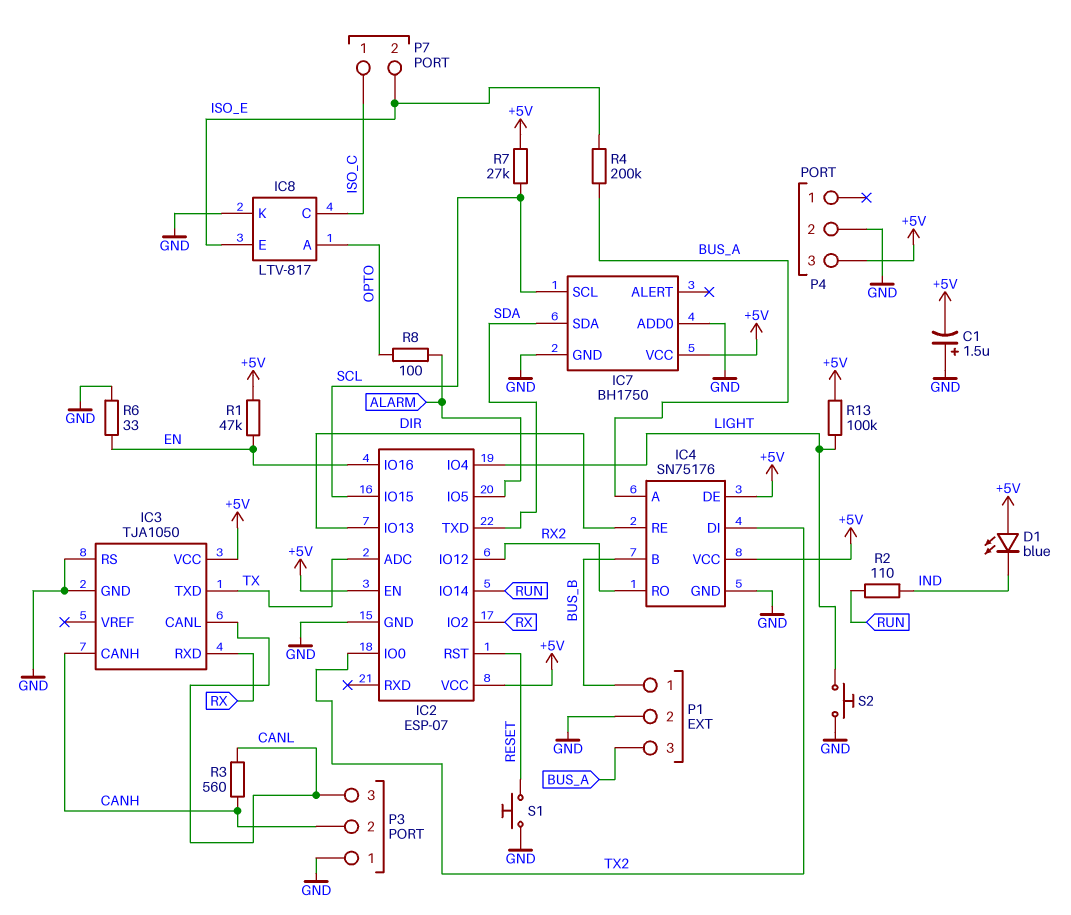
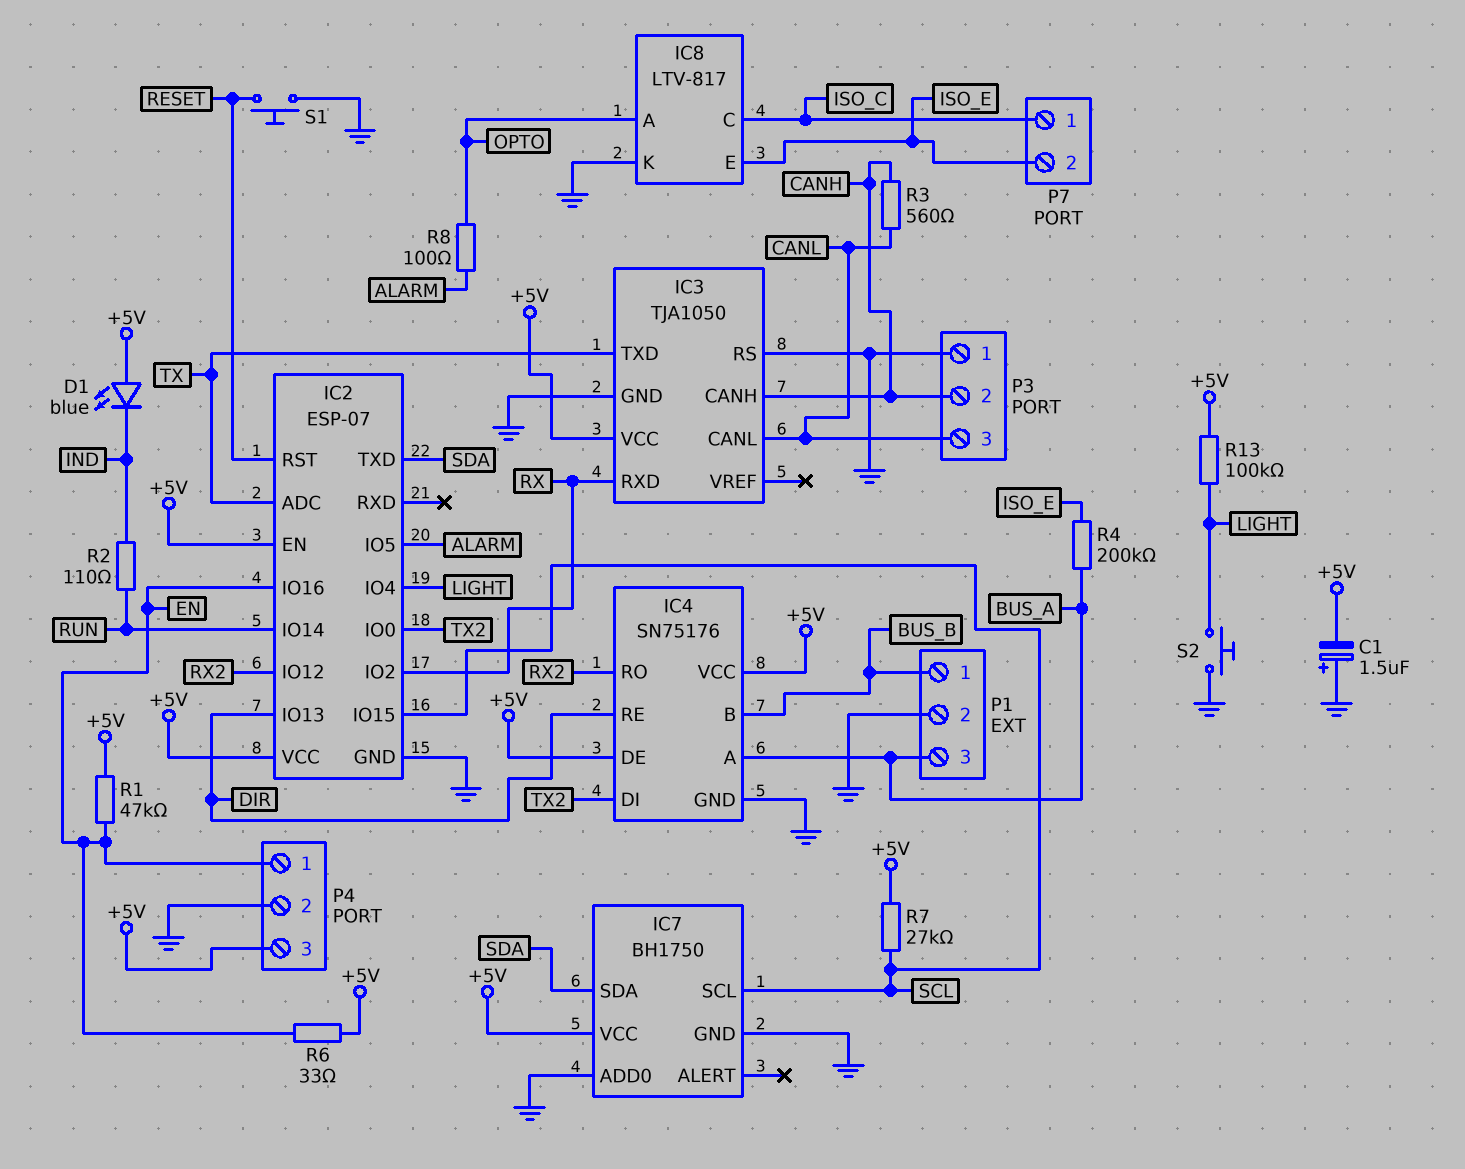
P4 pin 1: none -> EN
R6: 33 (EN, GND) -> 33 (+5V, EN)

